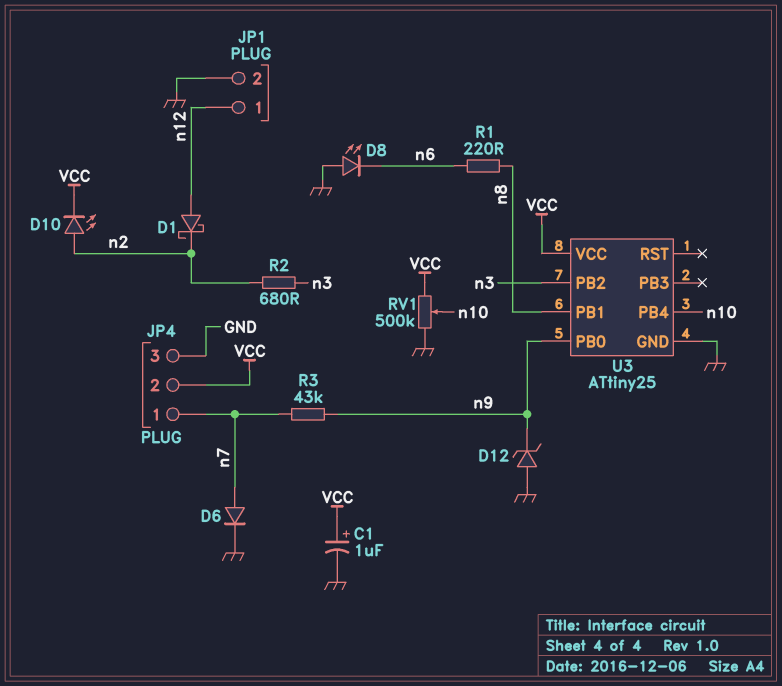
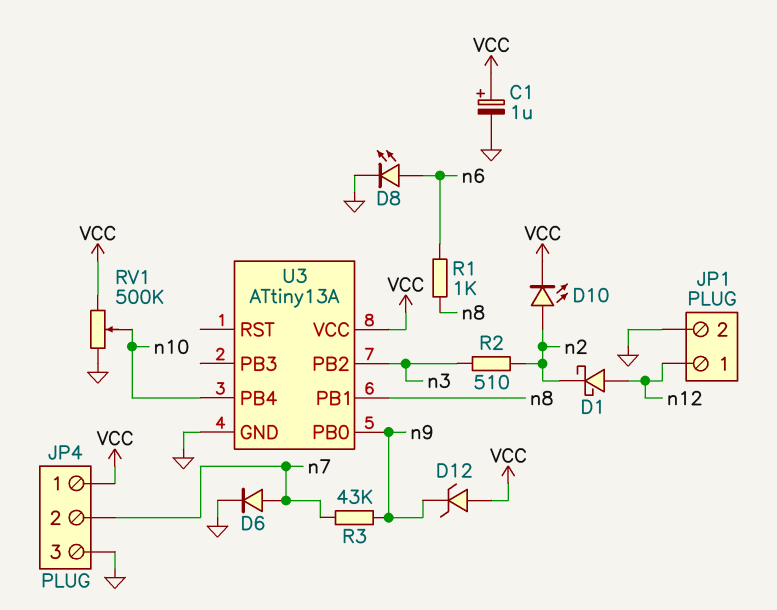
D8: LED (A GND, K n6) -> LED (A n6, K GND)
D12: zener (A GND, K n9) -> zener (A VCC, K n9)
JP4 pin 1: n7 -> VCC
JP4 pin 2: VCC -> n7
R1: 220 (n6, n8) -> 1k (n6, n8)
R2: 680 (n2, n3) -> 510 (n2, n3)
U3: ATtiny25 -> ATtiny13A

